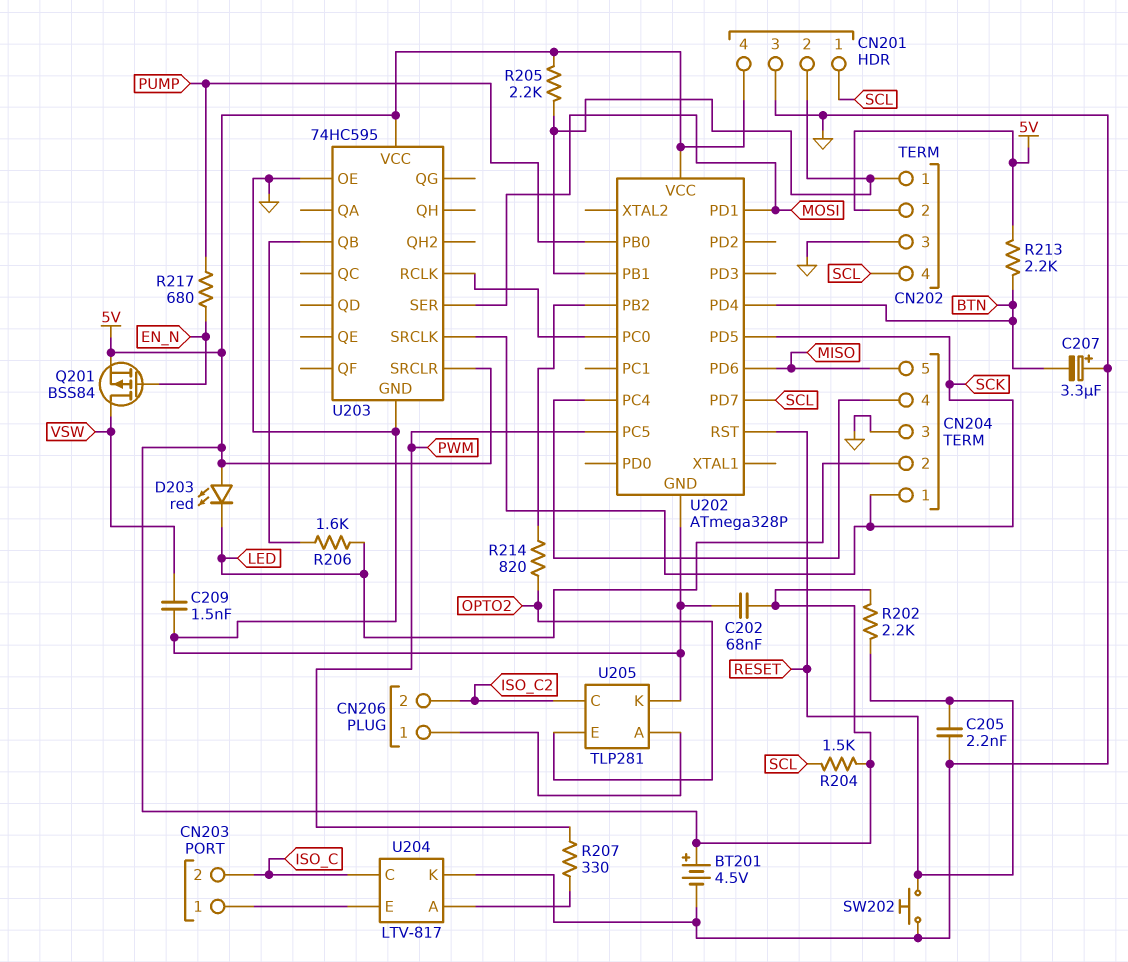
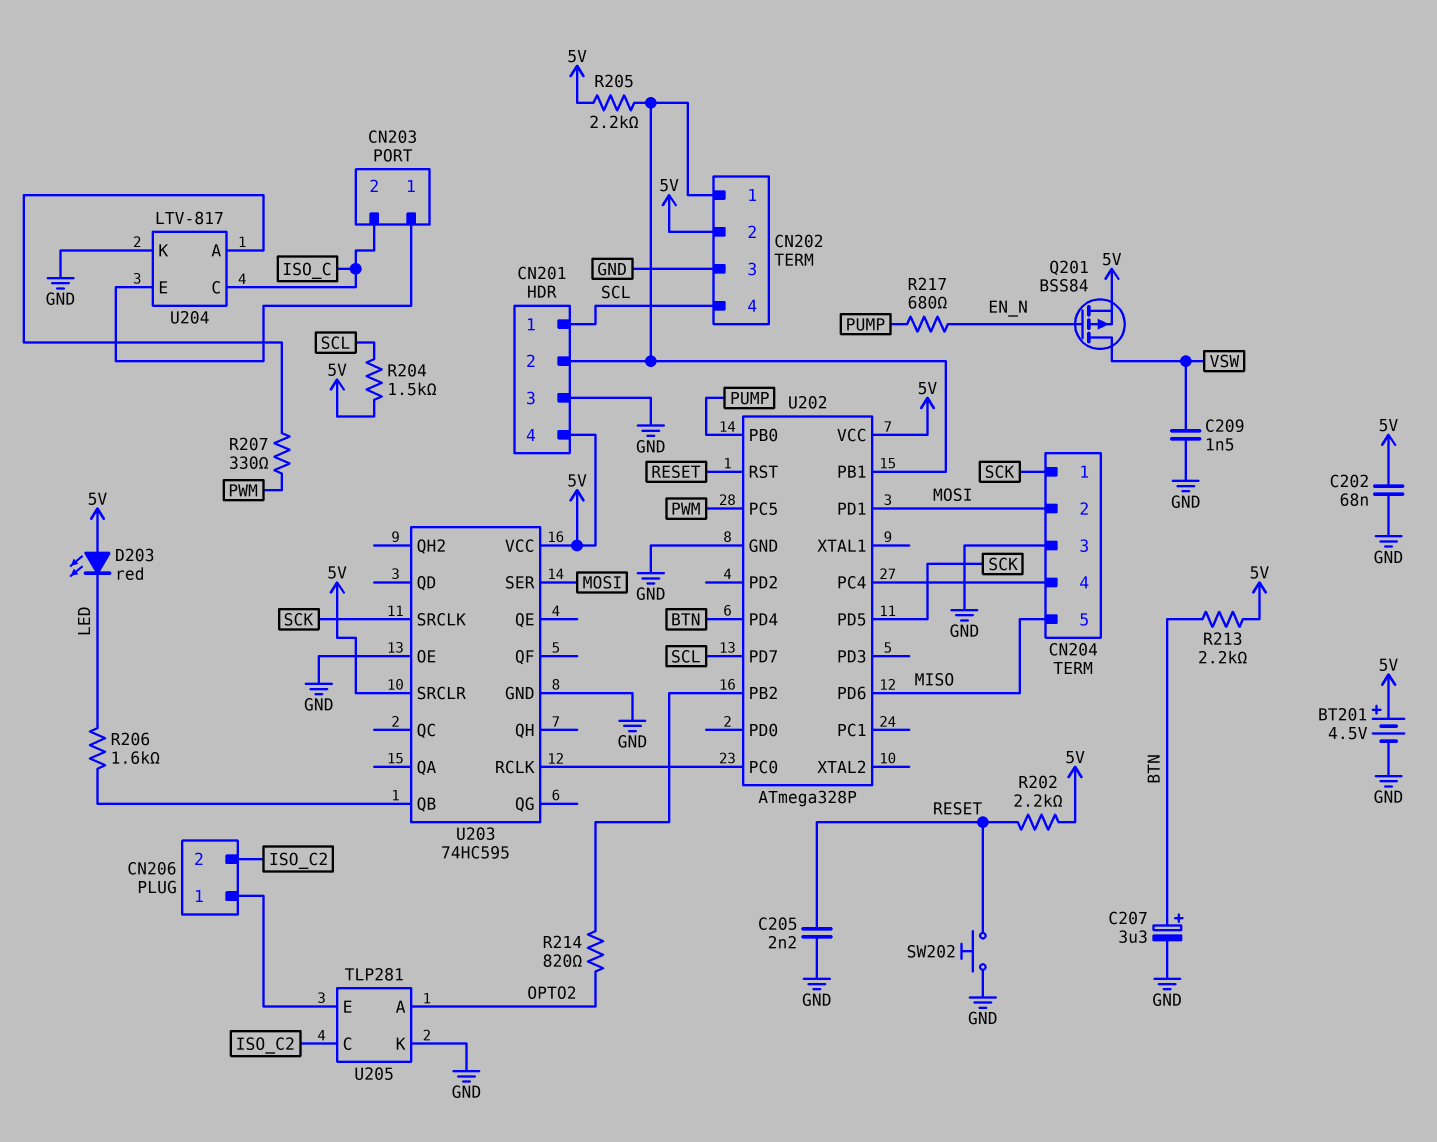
C207: 3.3uF (plus GND, minus BTN) -> 3.3uF (plus BTN, minus GND)
CN204 pin 2: LED -> MOSI
U205 pin A: CN206/1 -> OPTO2
U205 pin E: OPTO2 -> CN206/1

